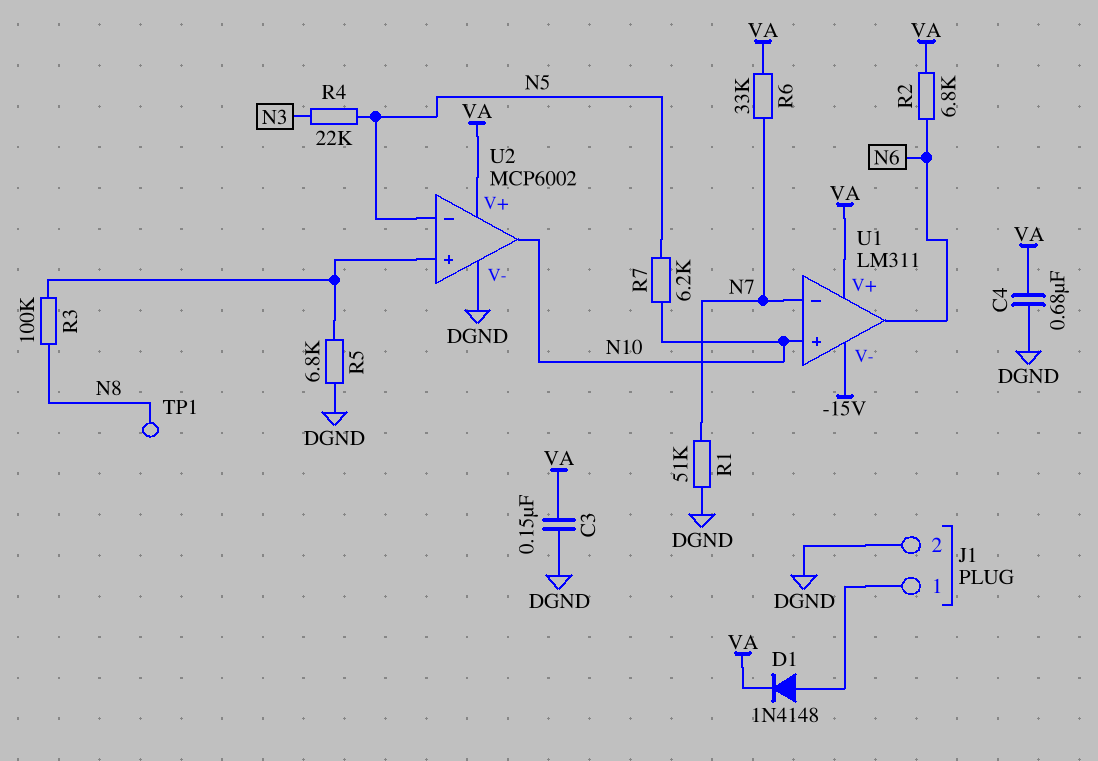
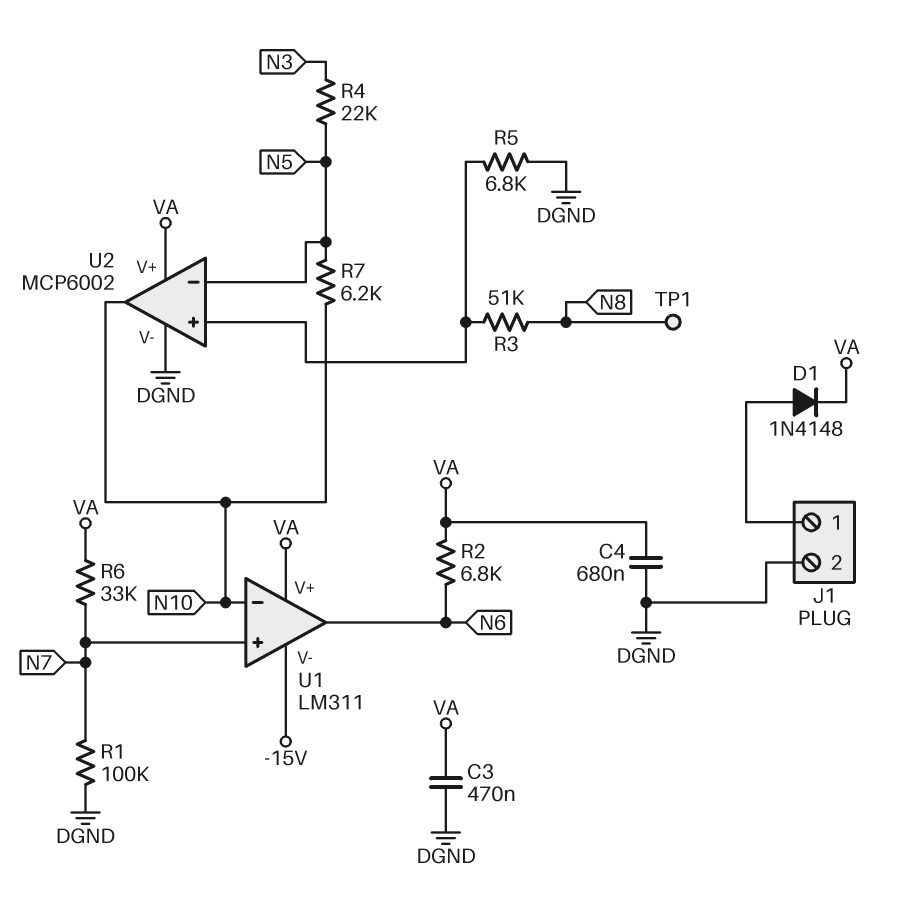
C3: 150nF (DGND, VA) -> 470nF (DGND, VA)
R1: 51k (DGND, N7) -> 100k (DGND, N7)
R3: 100k (N8, U2/in+) -> 51k (N8, U2/in+)
U1 pin in+: N10 -> N7
U1 pin in-: N7 -> N10

